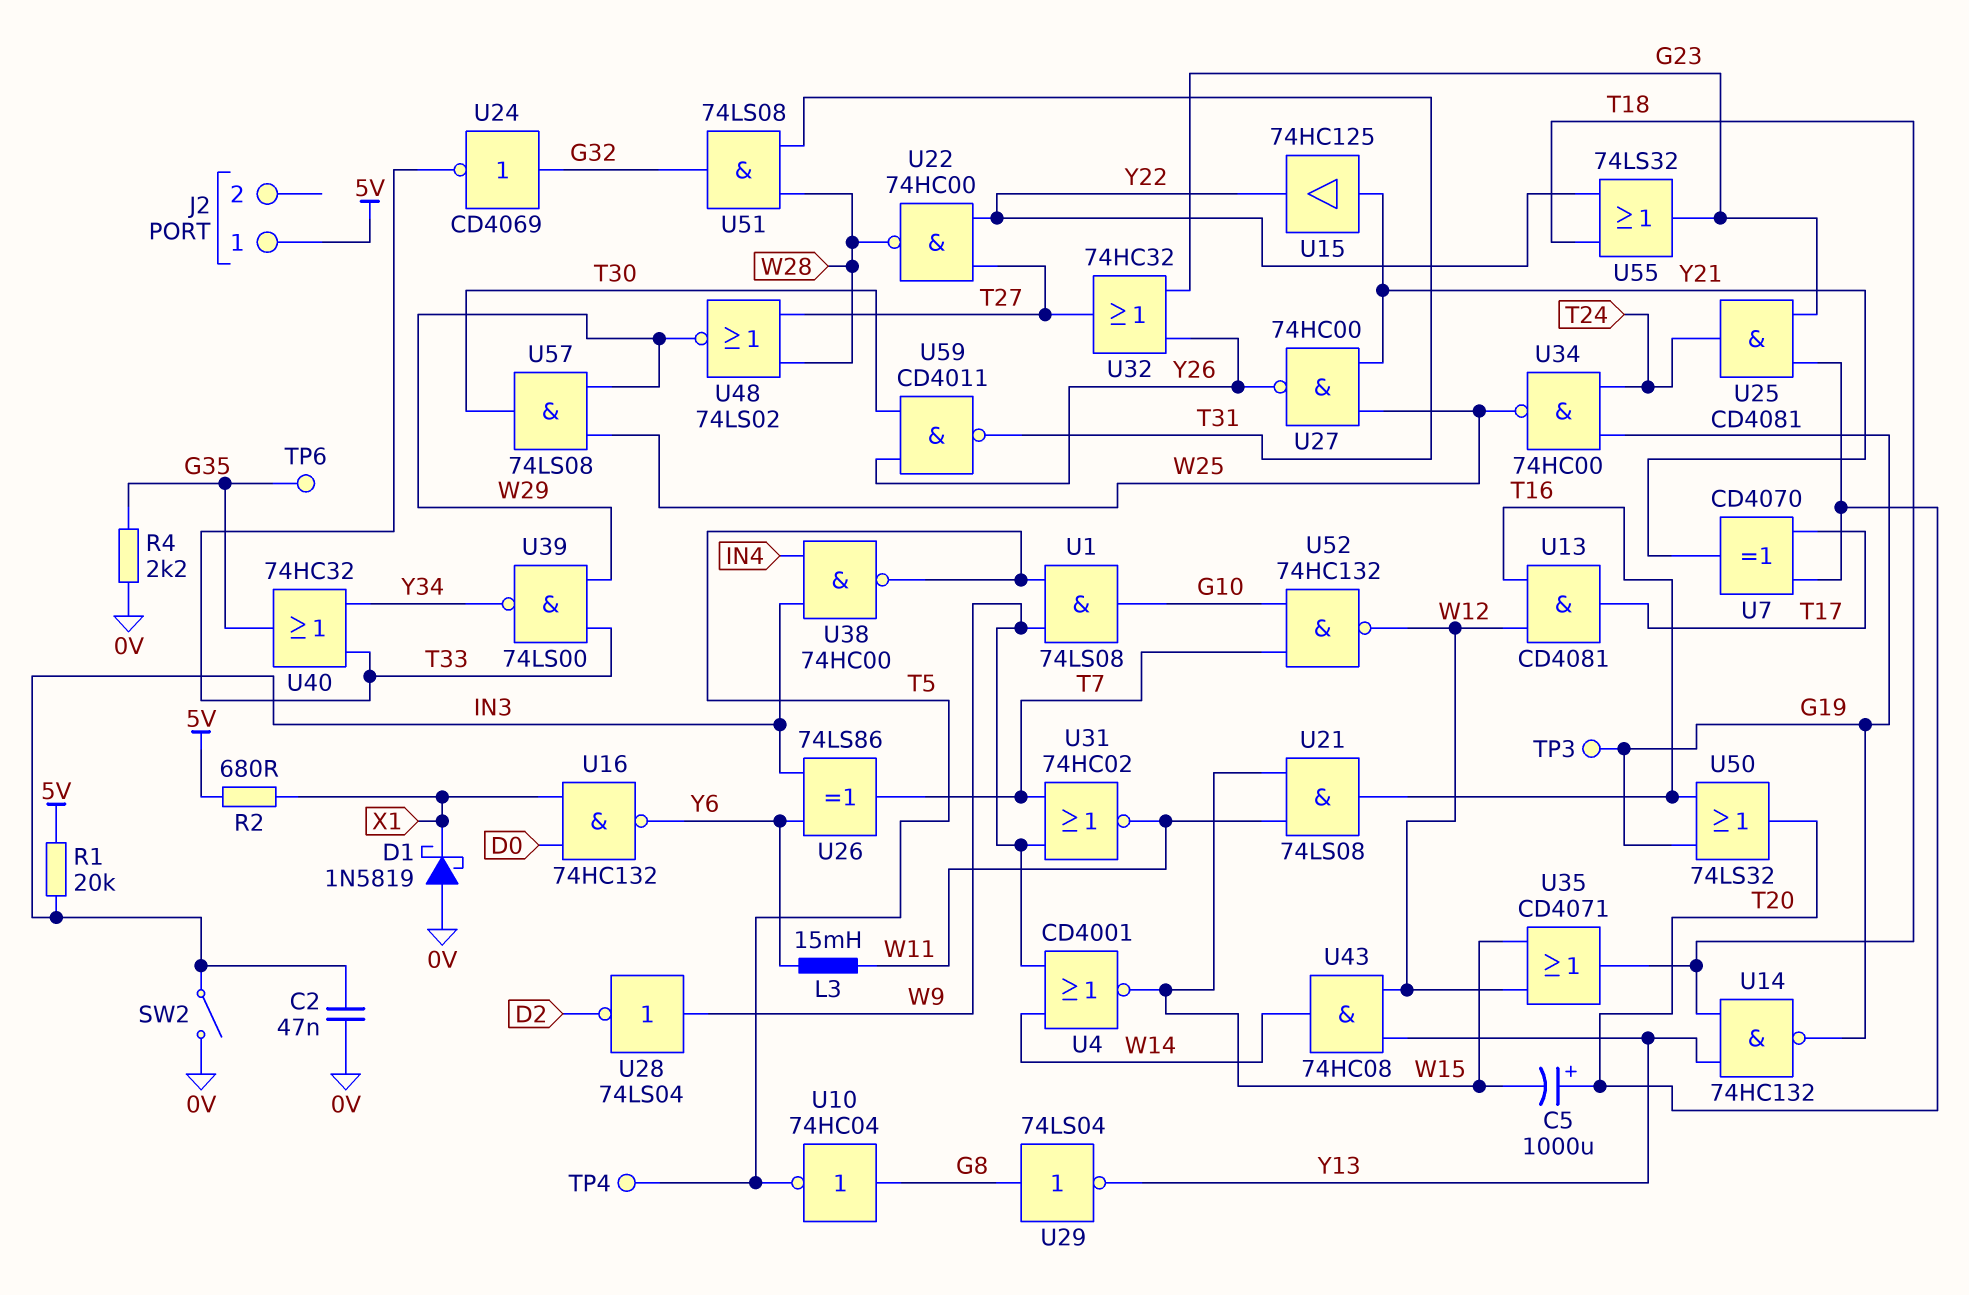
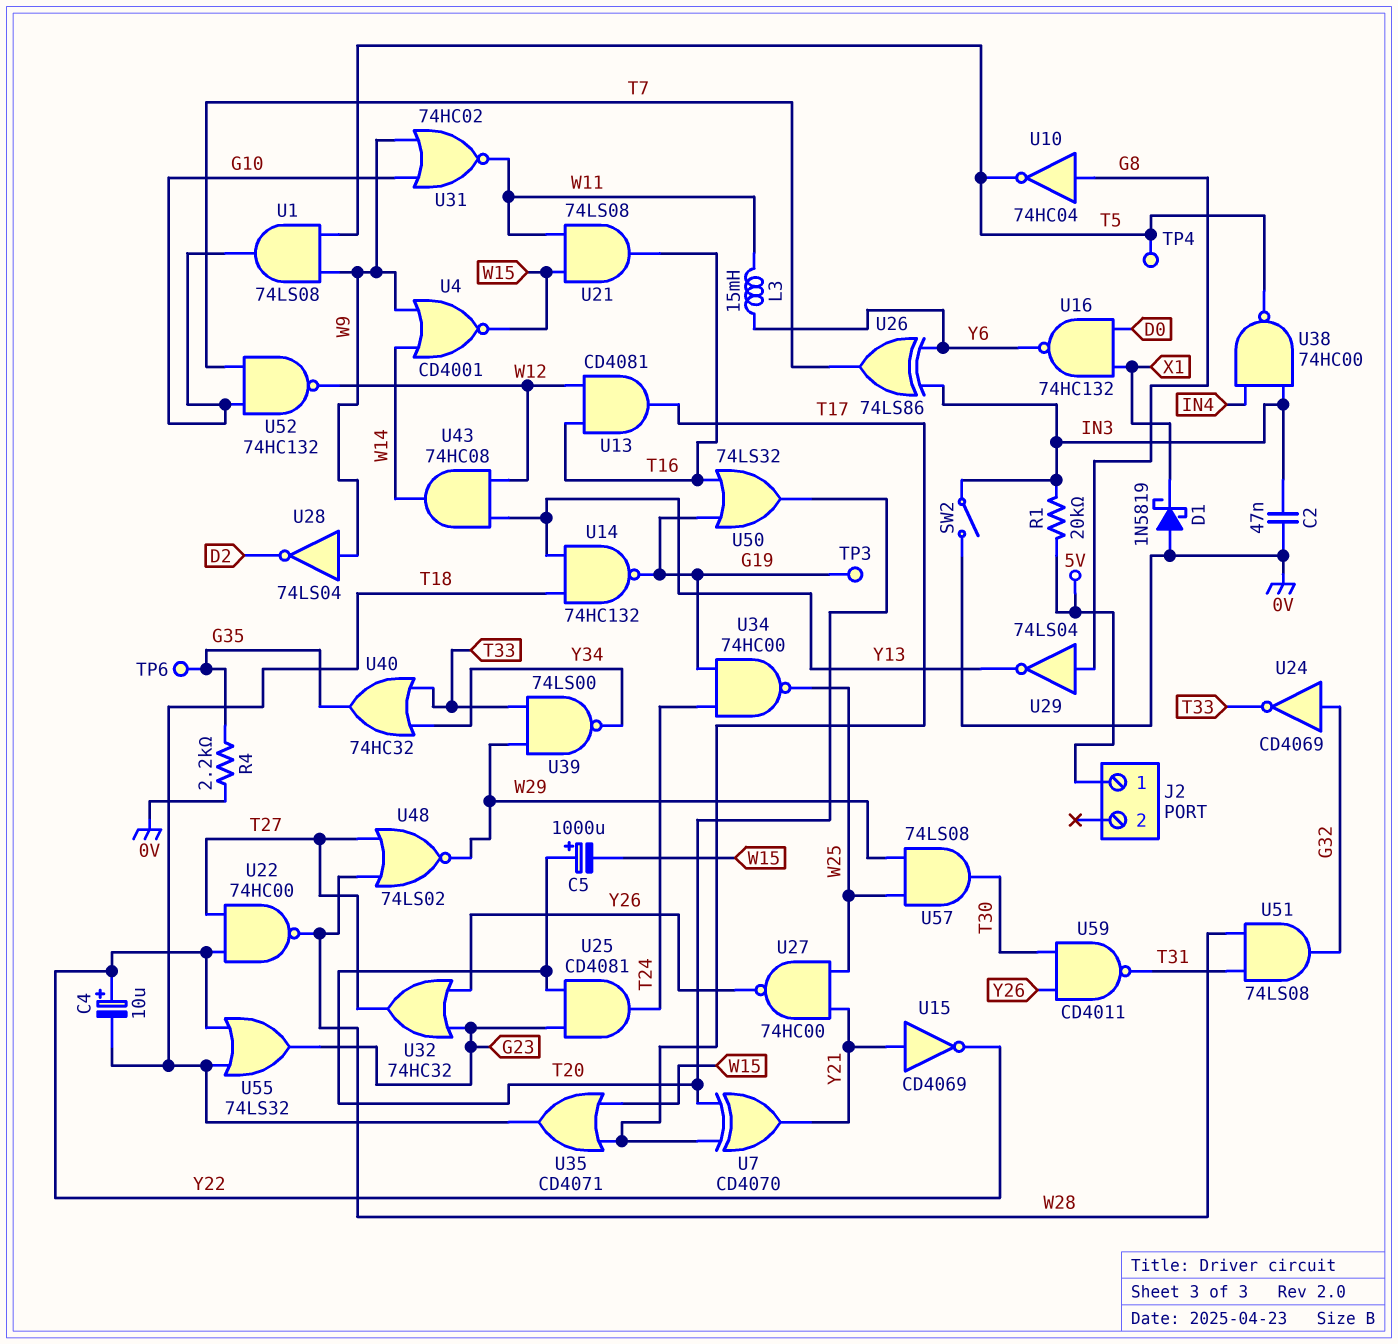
C4: none -> 10uF (plus Y22, minus T18)
R2: 680 (5V, X1) -> none
U15: buffer 74HC125 (in Y21, out Y22) -> NOT CD4069 (in Y21, out Y22)
U31: NOR 74HC02 (in T7, in W9, out W11) -> NOR 74HC02 (in G10, in W9, out W11)
U35: OR CD4071 (in W12, in W15, out T18) -> OR CD4071 (in T17, in W15, out T18)

